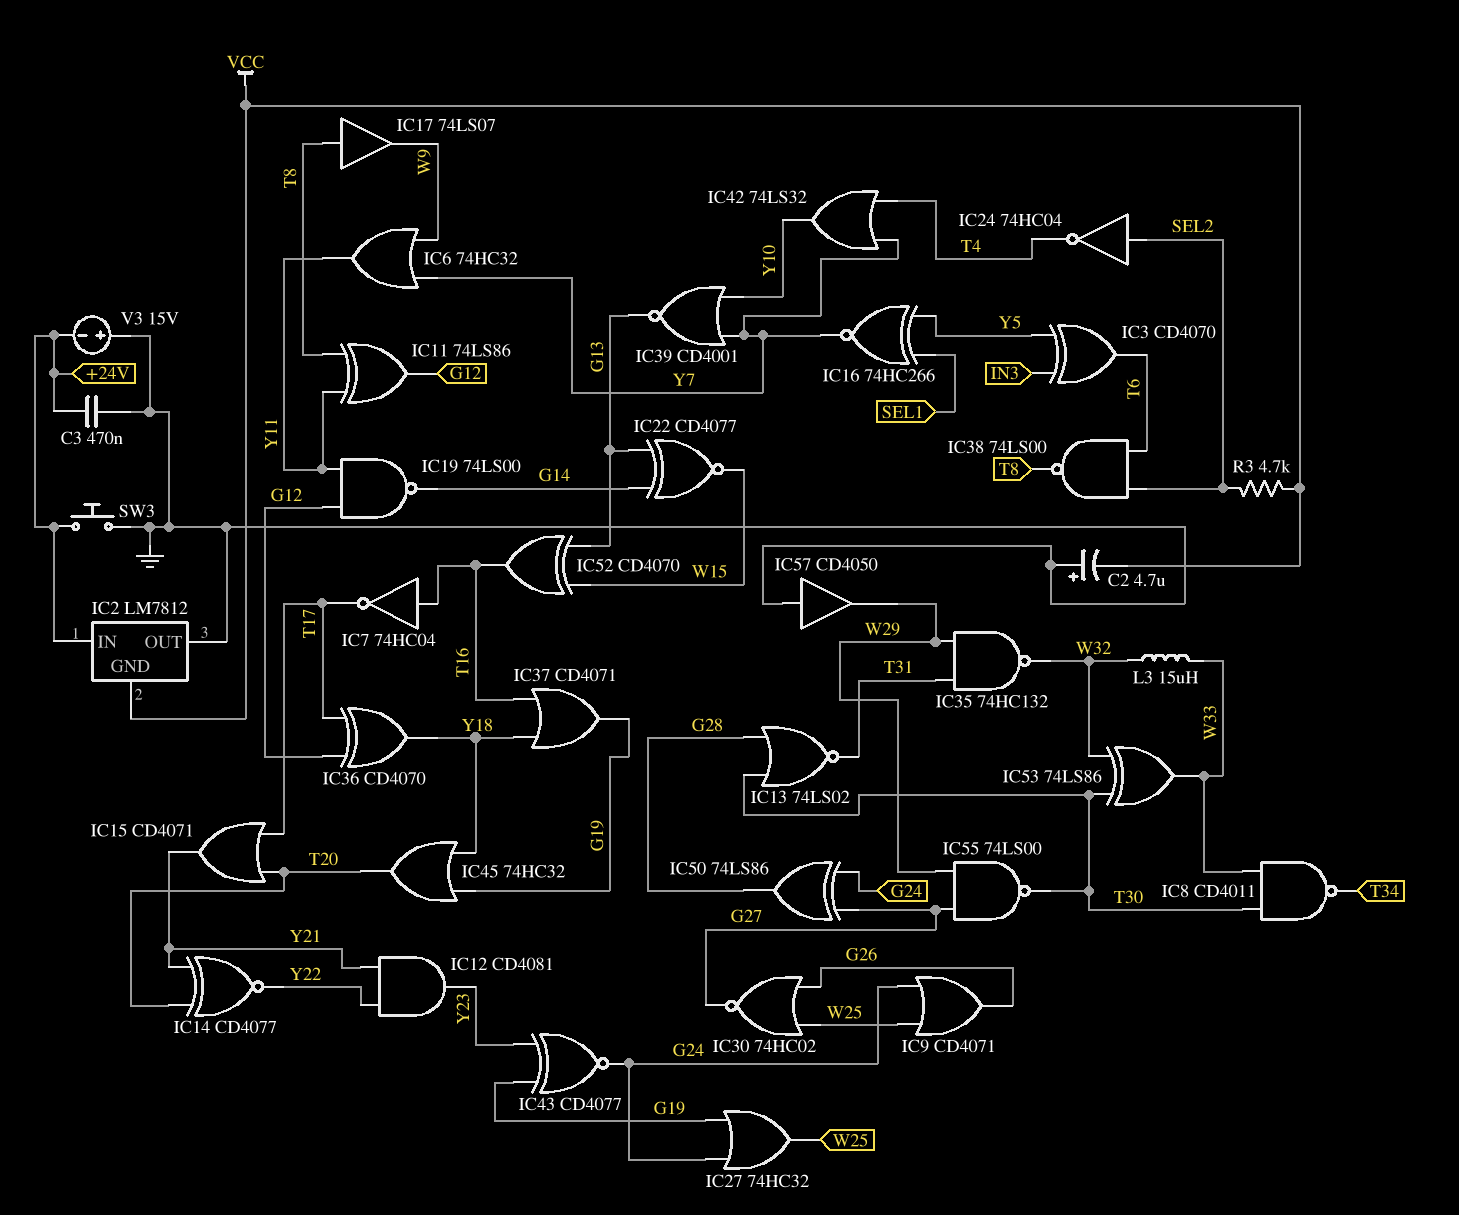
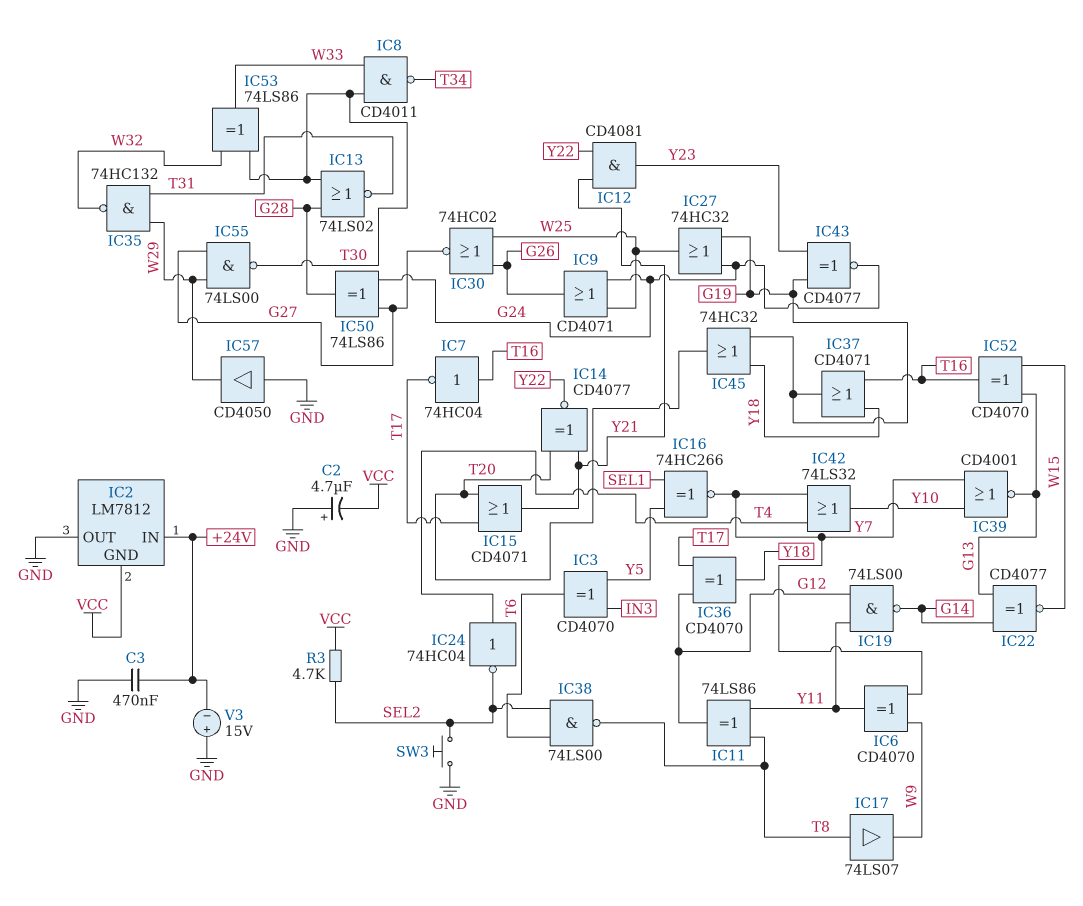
IC6: OR 74HC32 (in W9, in Y7, out Y11) -> XOR CD4070 (in W9, in Y7, out Y11)
IC24: NOT 74HC04 (in SEL2, out T4) -> NOT 74HC04 (in T4, out SEL2)
L3: 15uH (W32, W33) -> none
SW3: button (+24V, GND) -> button (GND, SEL2)

